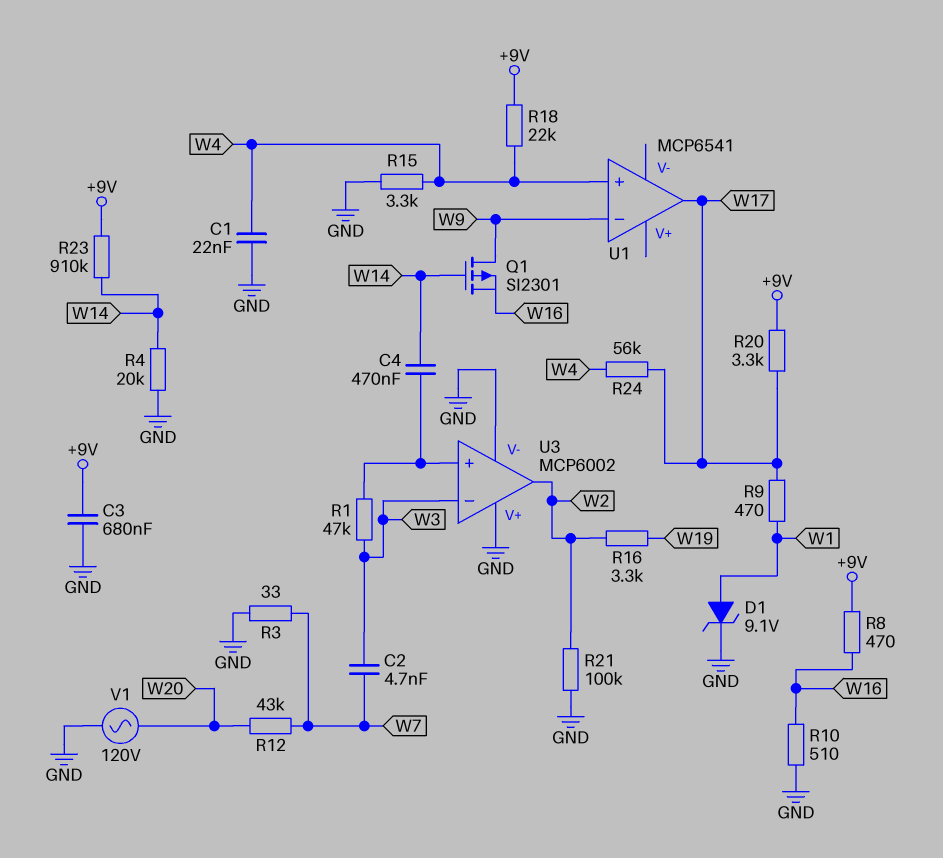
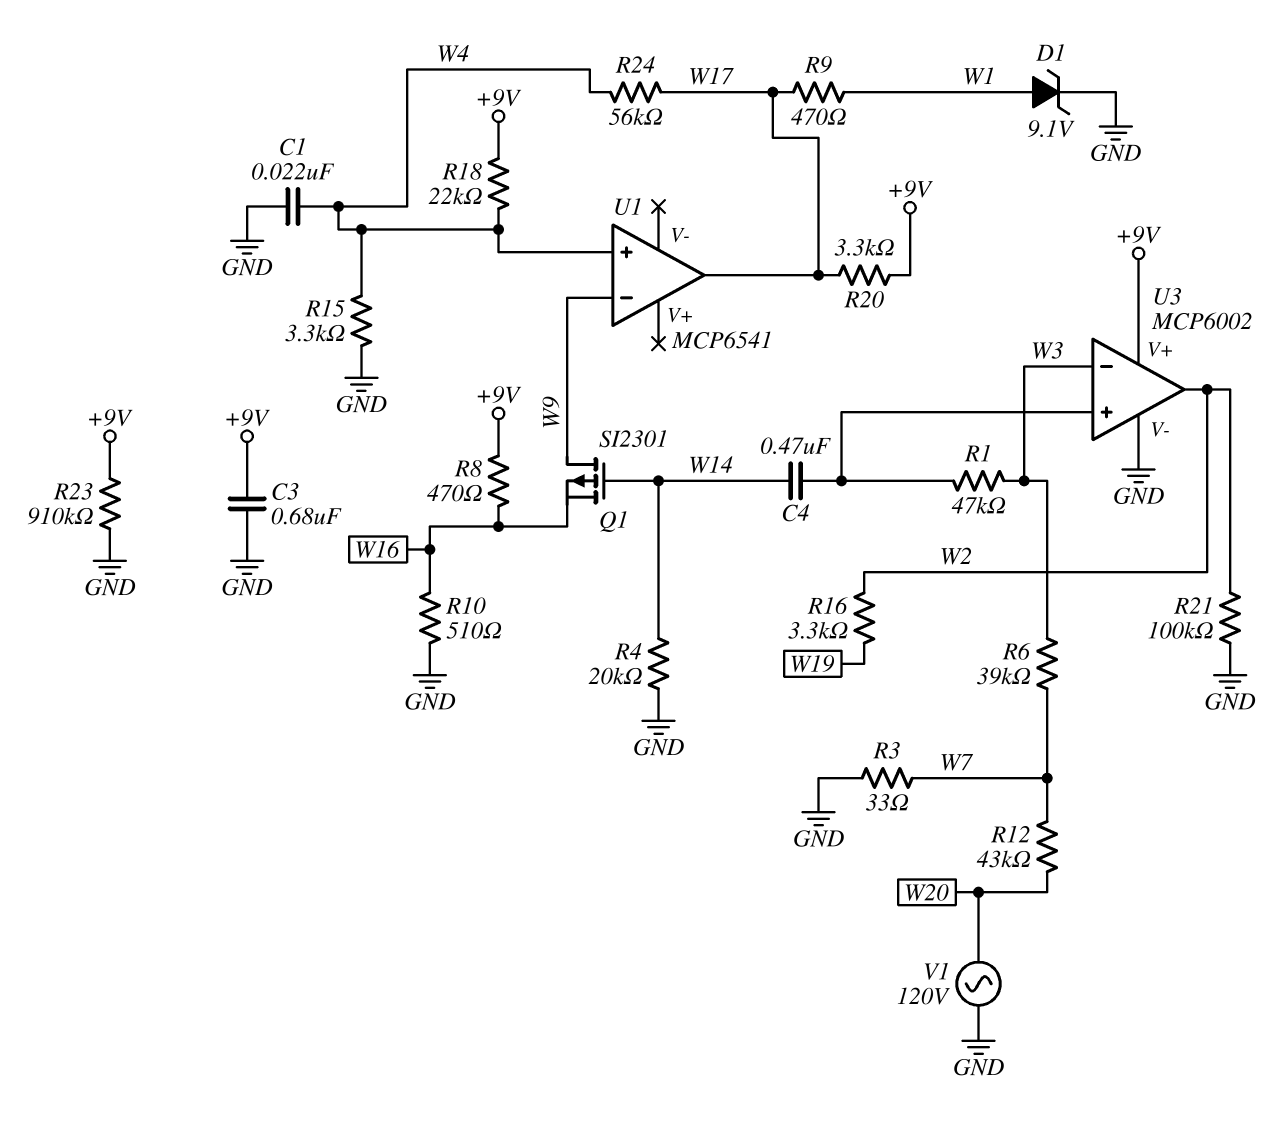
C2: 4.7nF (W3, W7) -> none
R6: none -> 39k (W3, W7)
R23: 910k (+9V, W14) -> 910k (+9V, GND)
U3 pin V+: GND -> +9V

